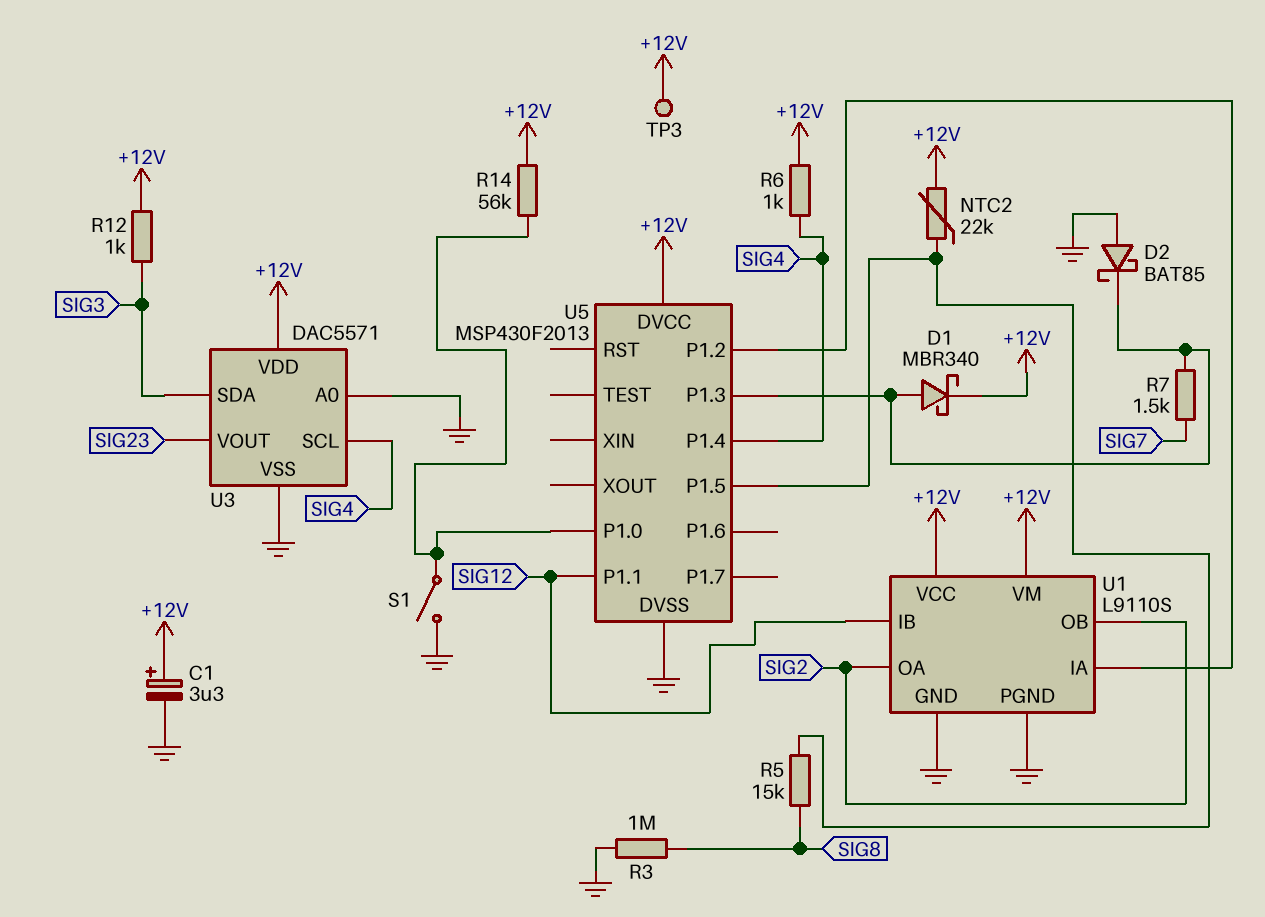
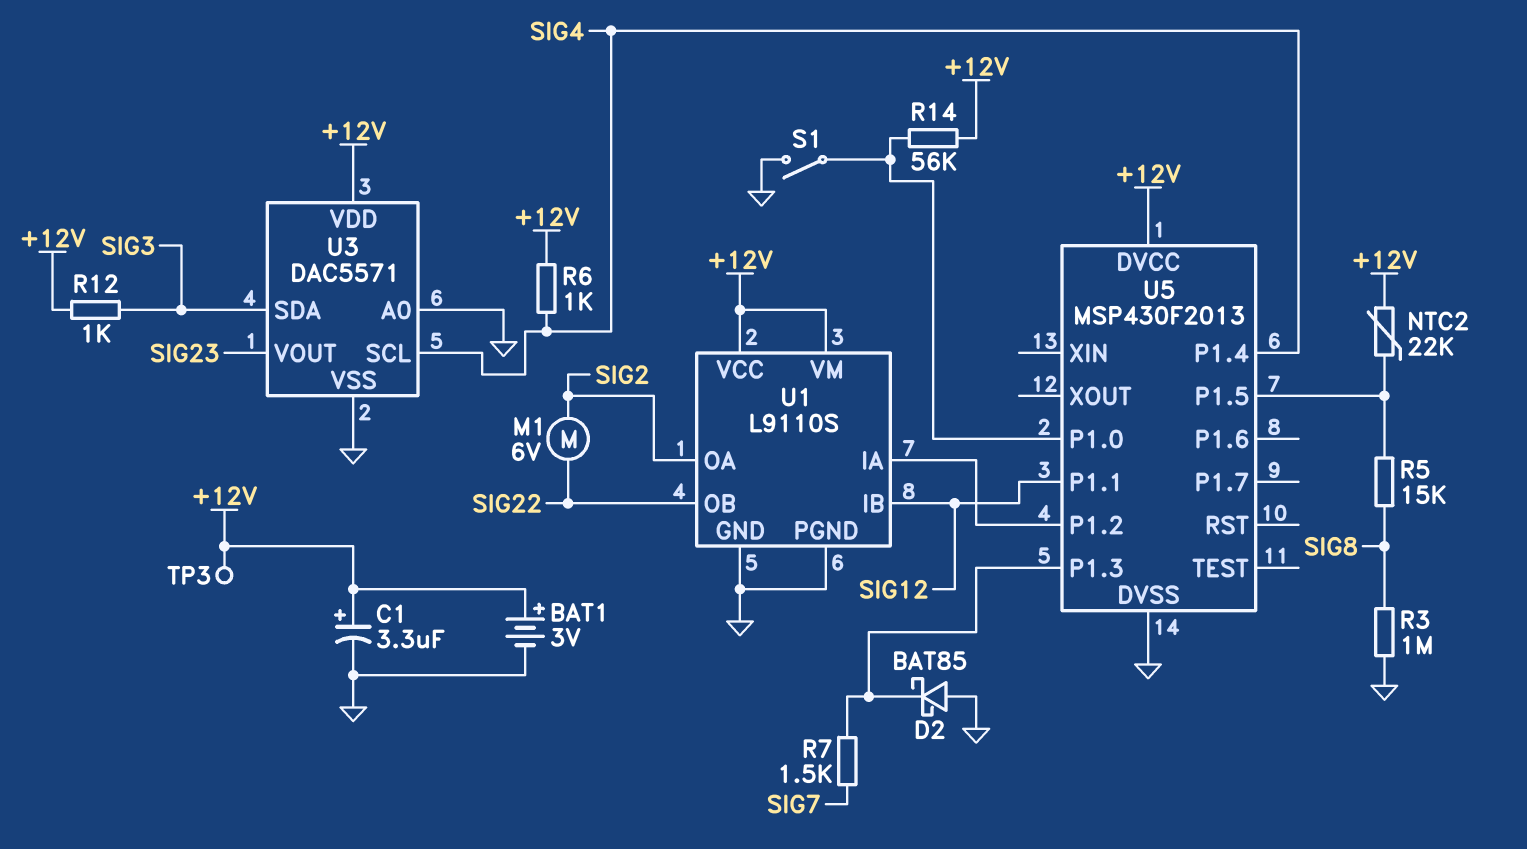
BAT1: none -> 3V (plus +12V, minus GND)
D1: schottky MBR340 (A U5/P1.3, K +12V) -> none
M1: none -> motor 6V (SIG2, SIG22)
U1 pin OB: SIG2 -> SIG22

